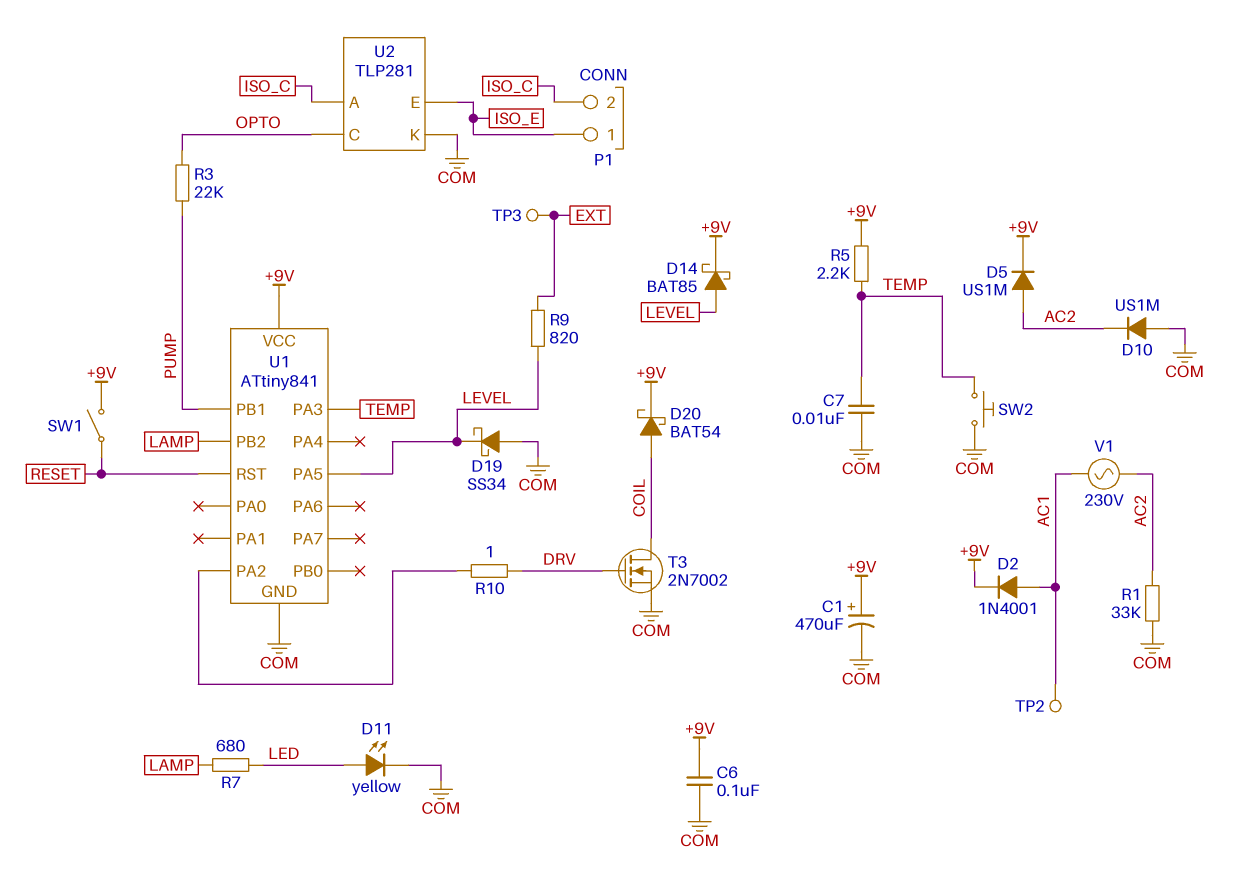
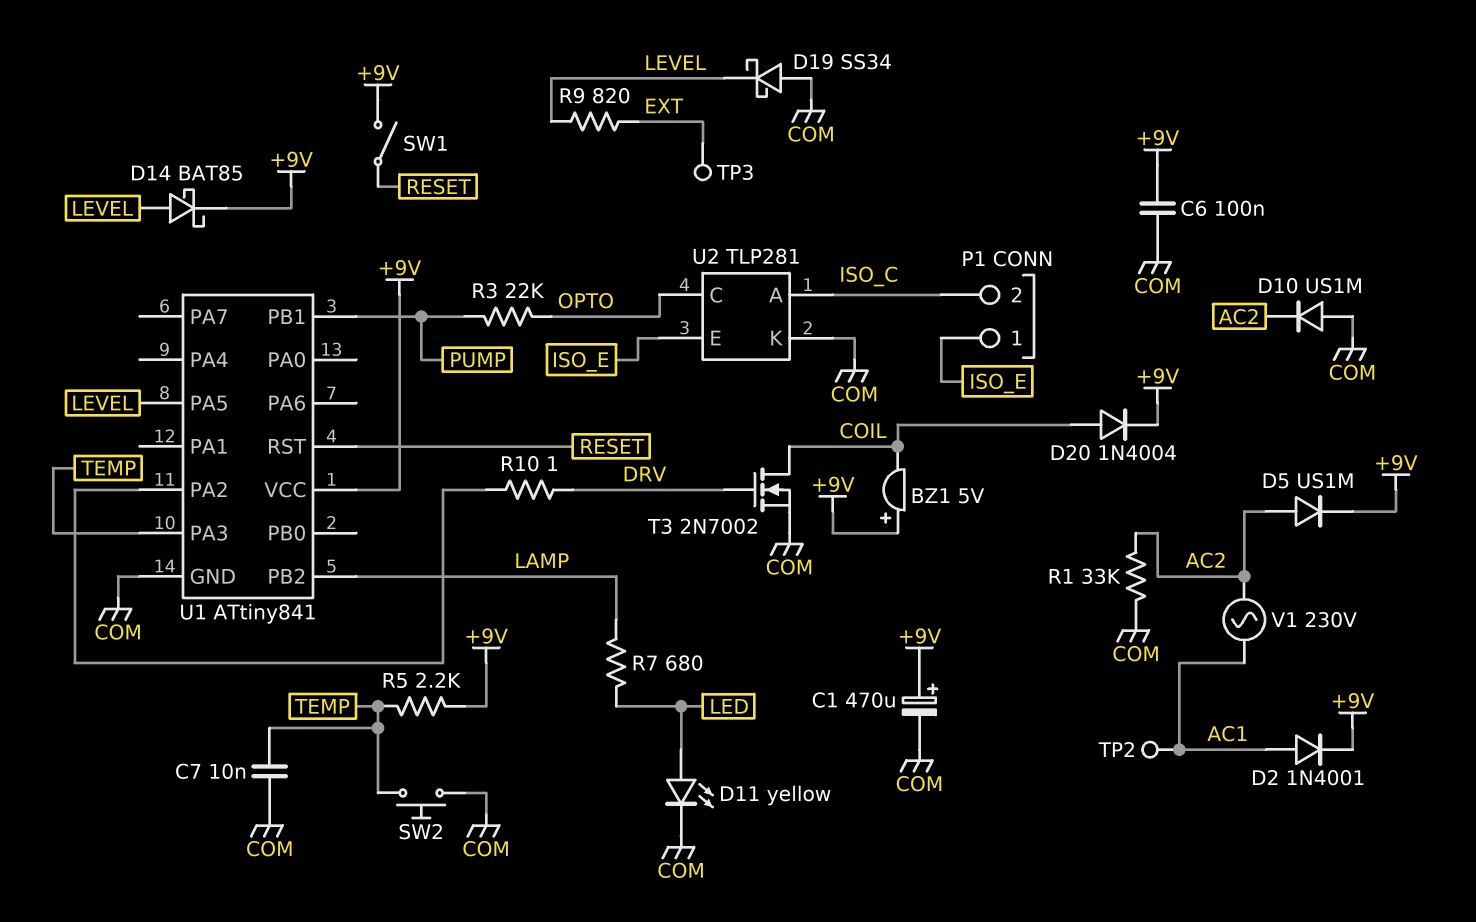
BZ1: none -> buzzer 5V (plus +9V, minus COIL)
D20: schottky BAT54 (A COIL, K +9V) -> diode 1N4004 (A COIL, K +9V)

